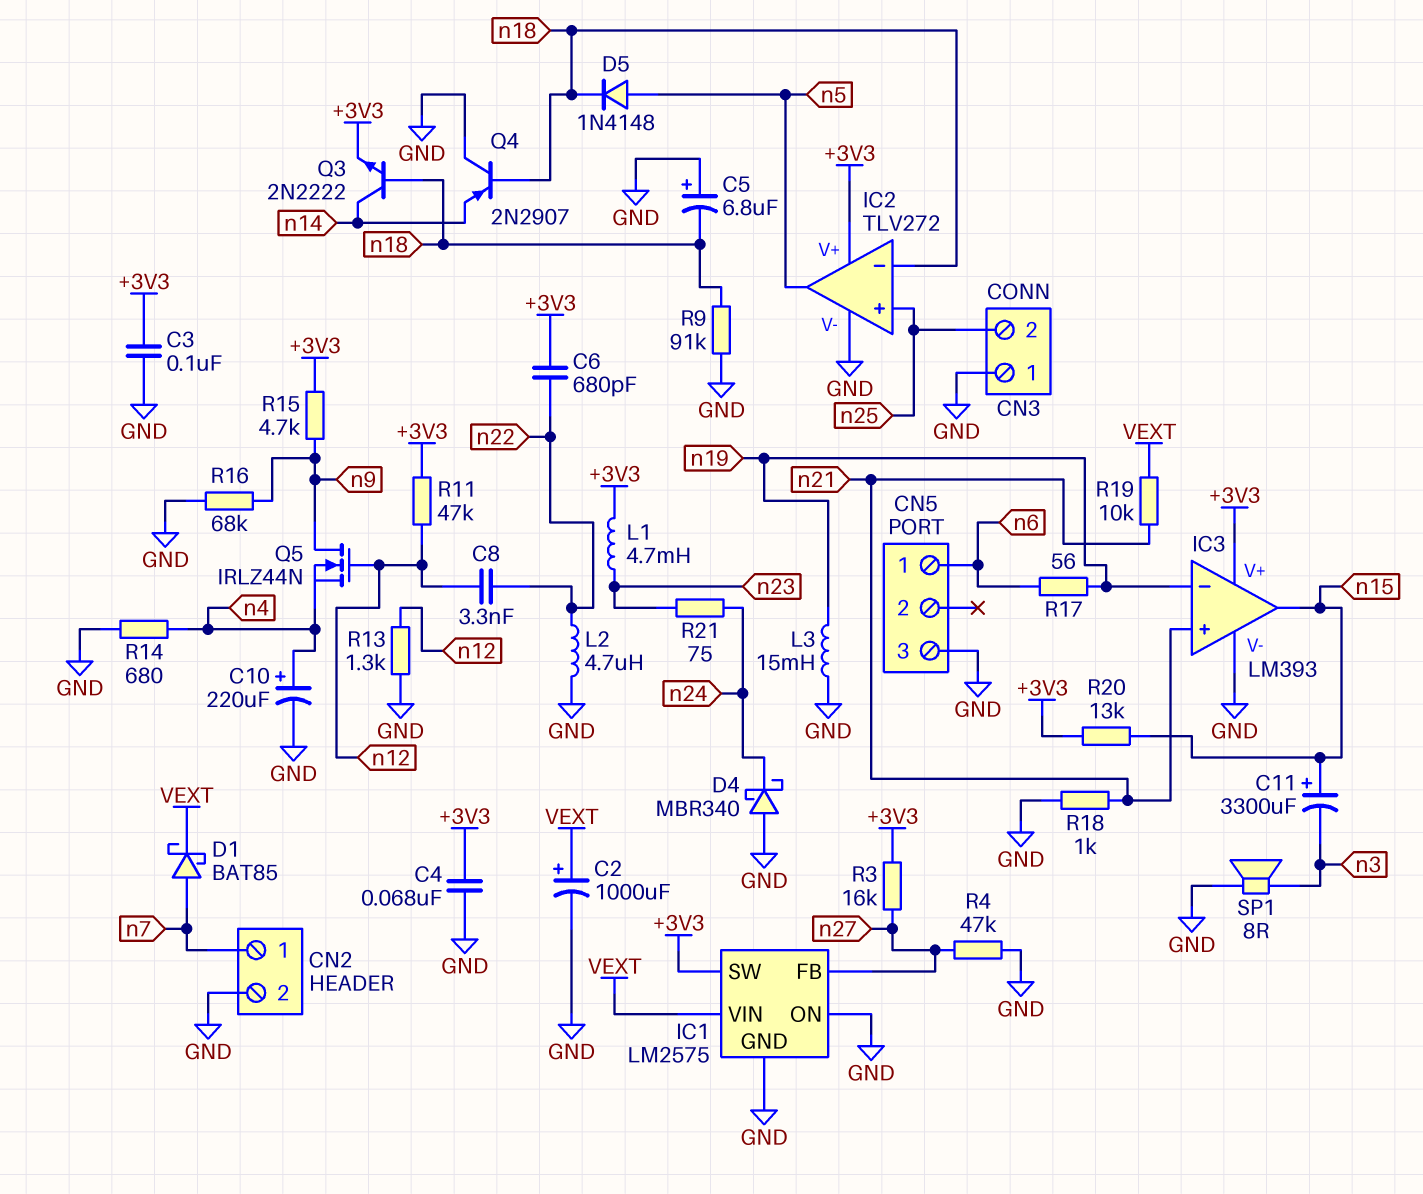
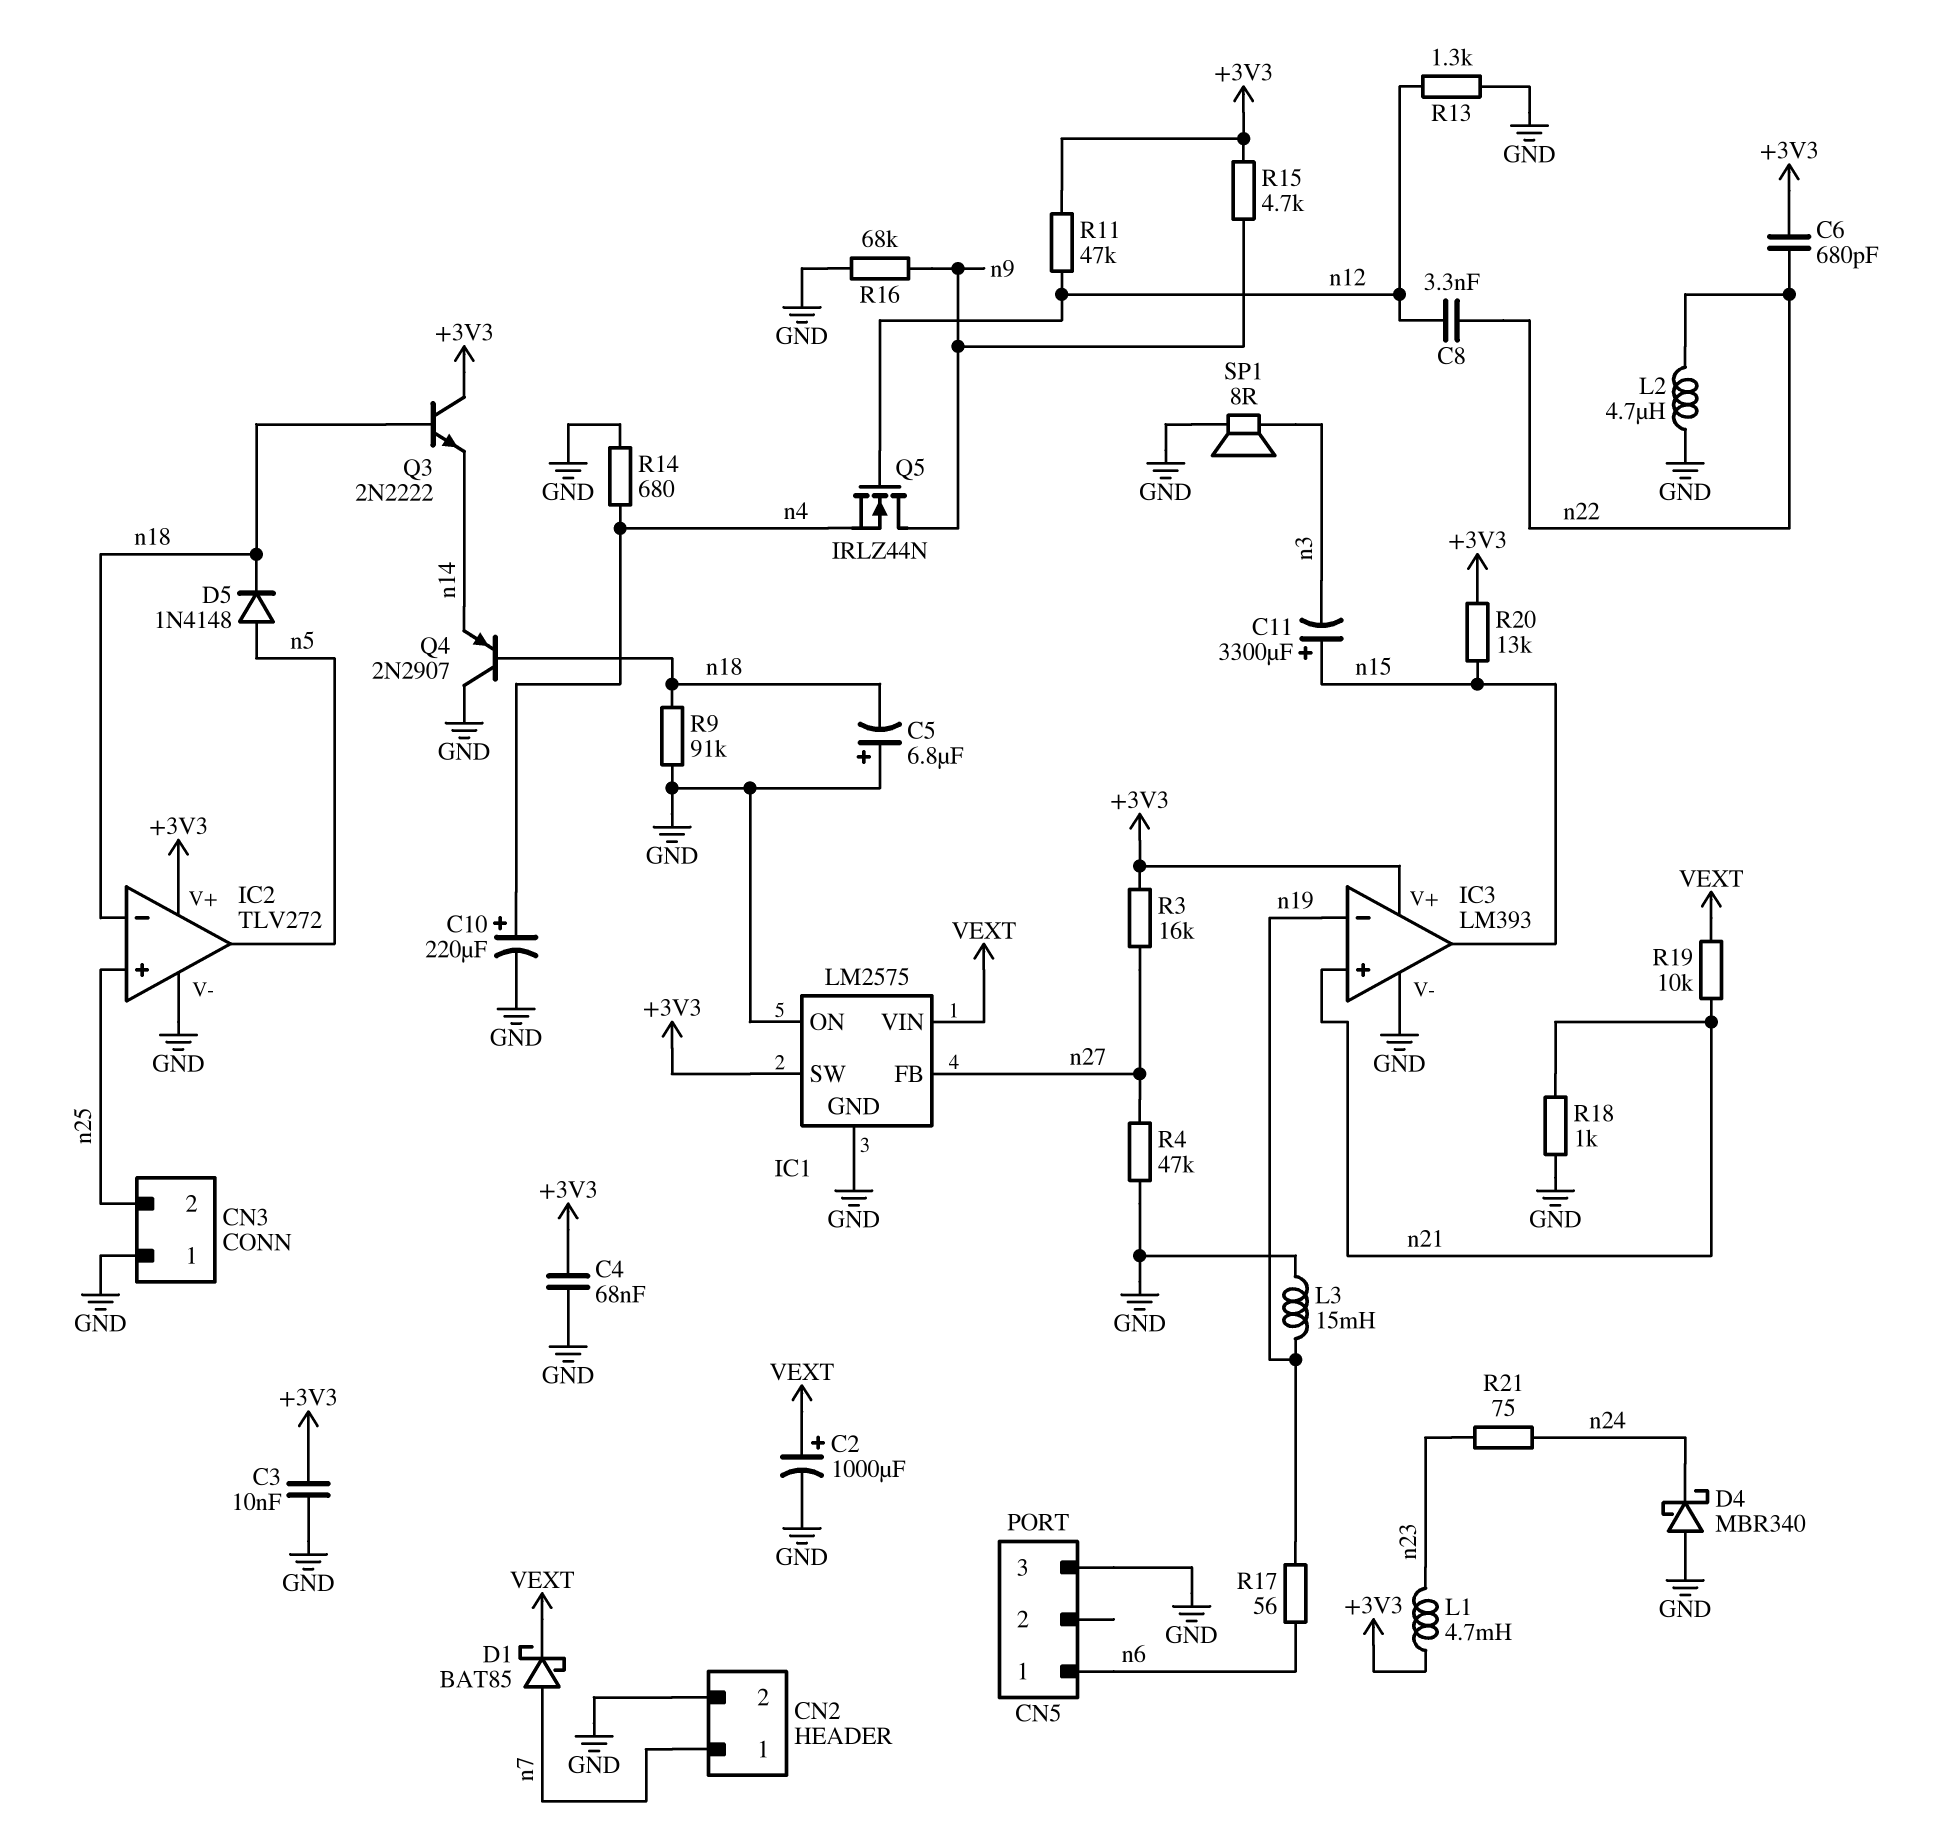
C3: 100nF (+3V3, GND) -> 10nF (+3V3, GND)
Q3: NPN 2N2222 (B n18, C n14, E +3V3) -> NPN 2N2222 (B n18, C +3V3, E n14)

